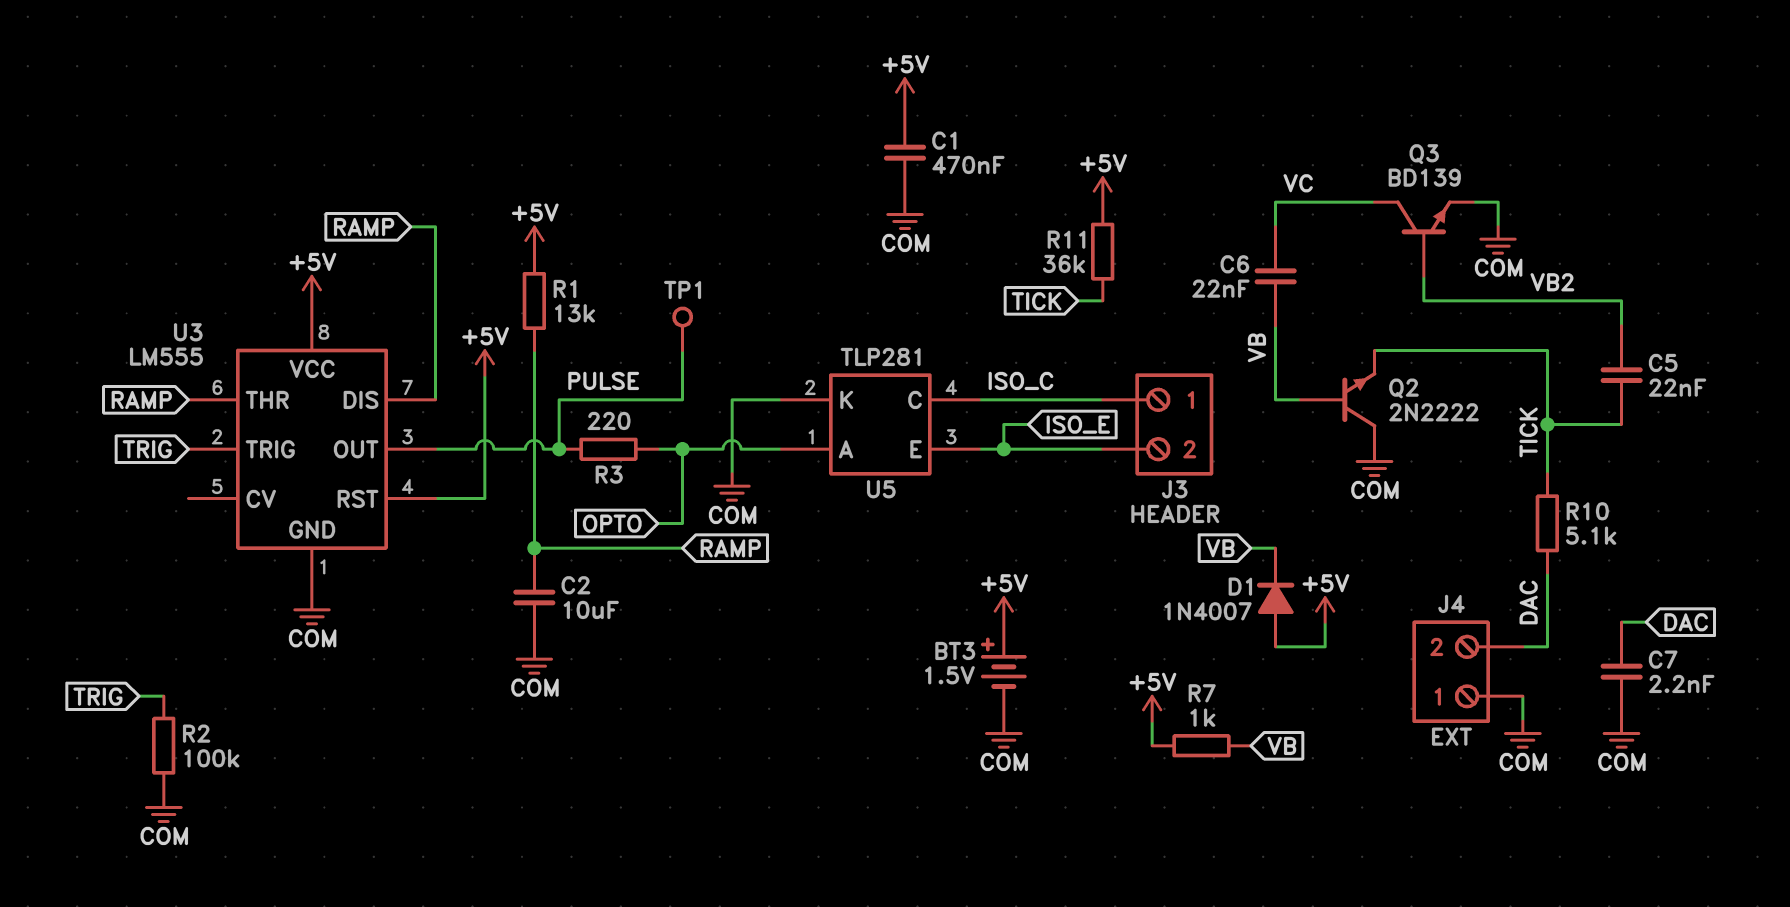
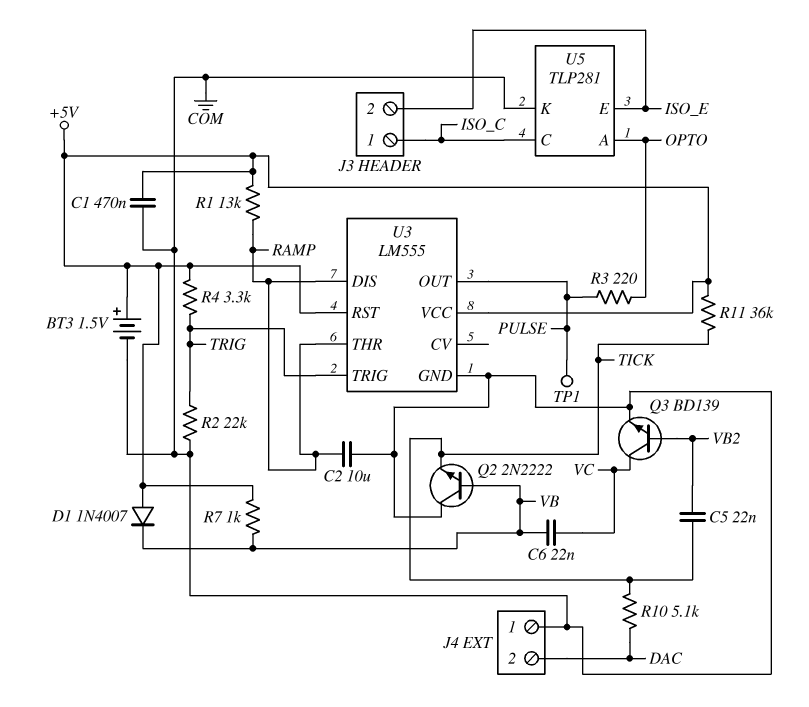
C7: 2.2nF (COM, DAC) -> none
R2: 100k (COM, TRIG) -> 22k (COM, TRIG)
R4: none -> 3.3k (+5V, TRIG)

